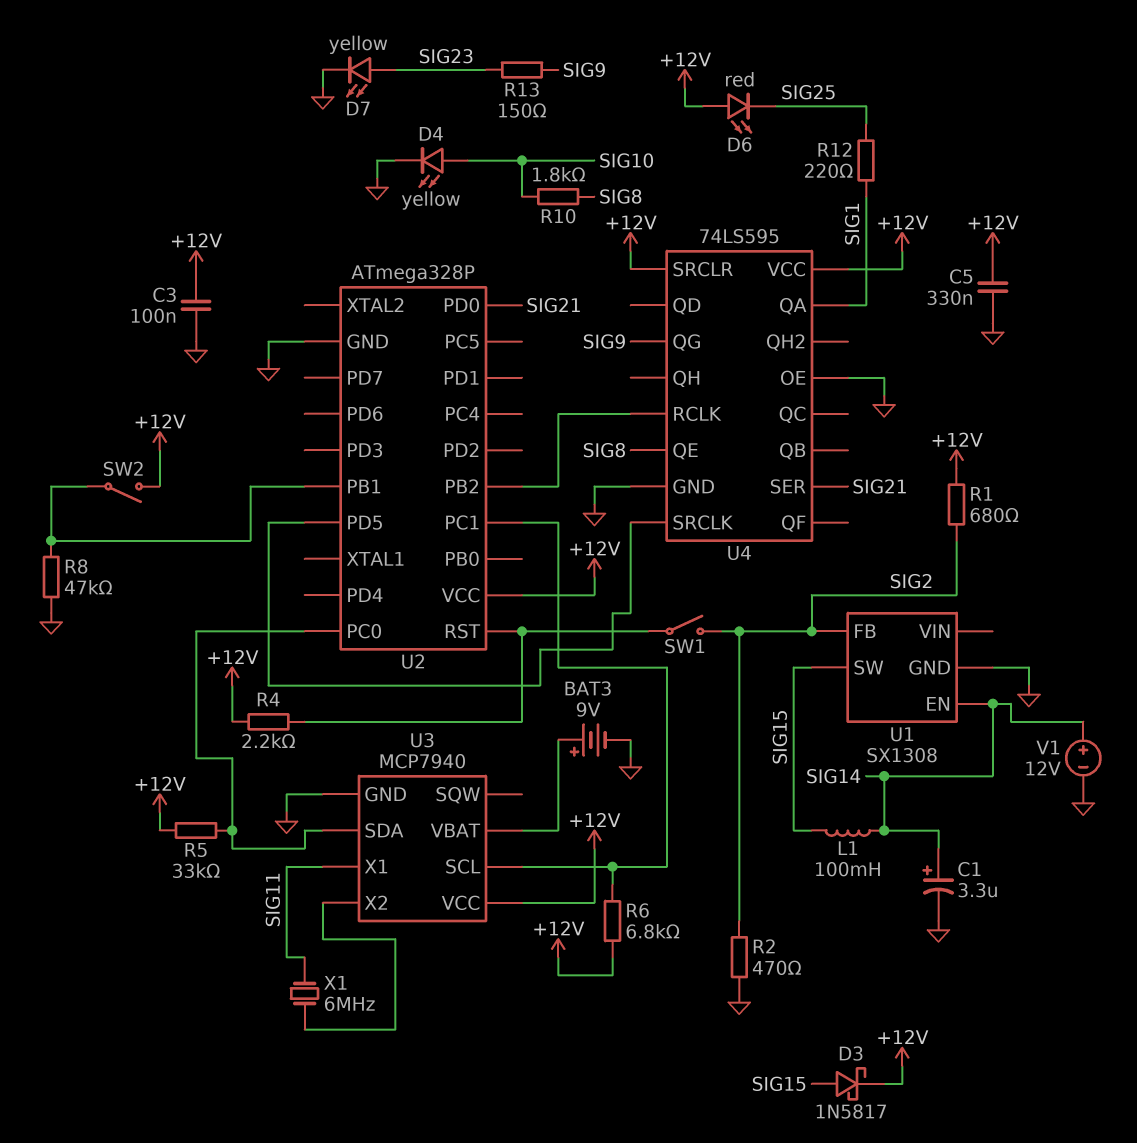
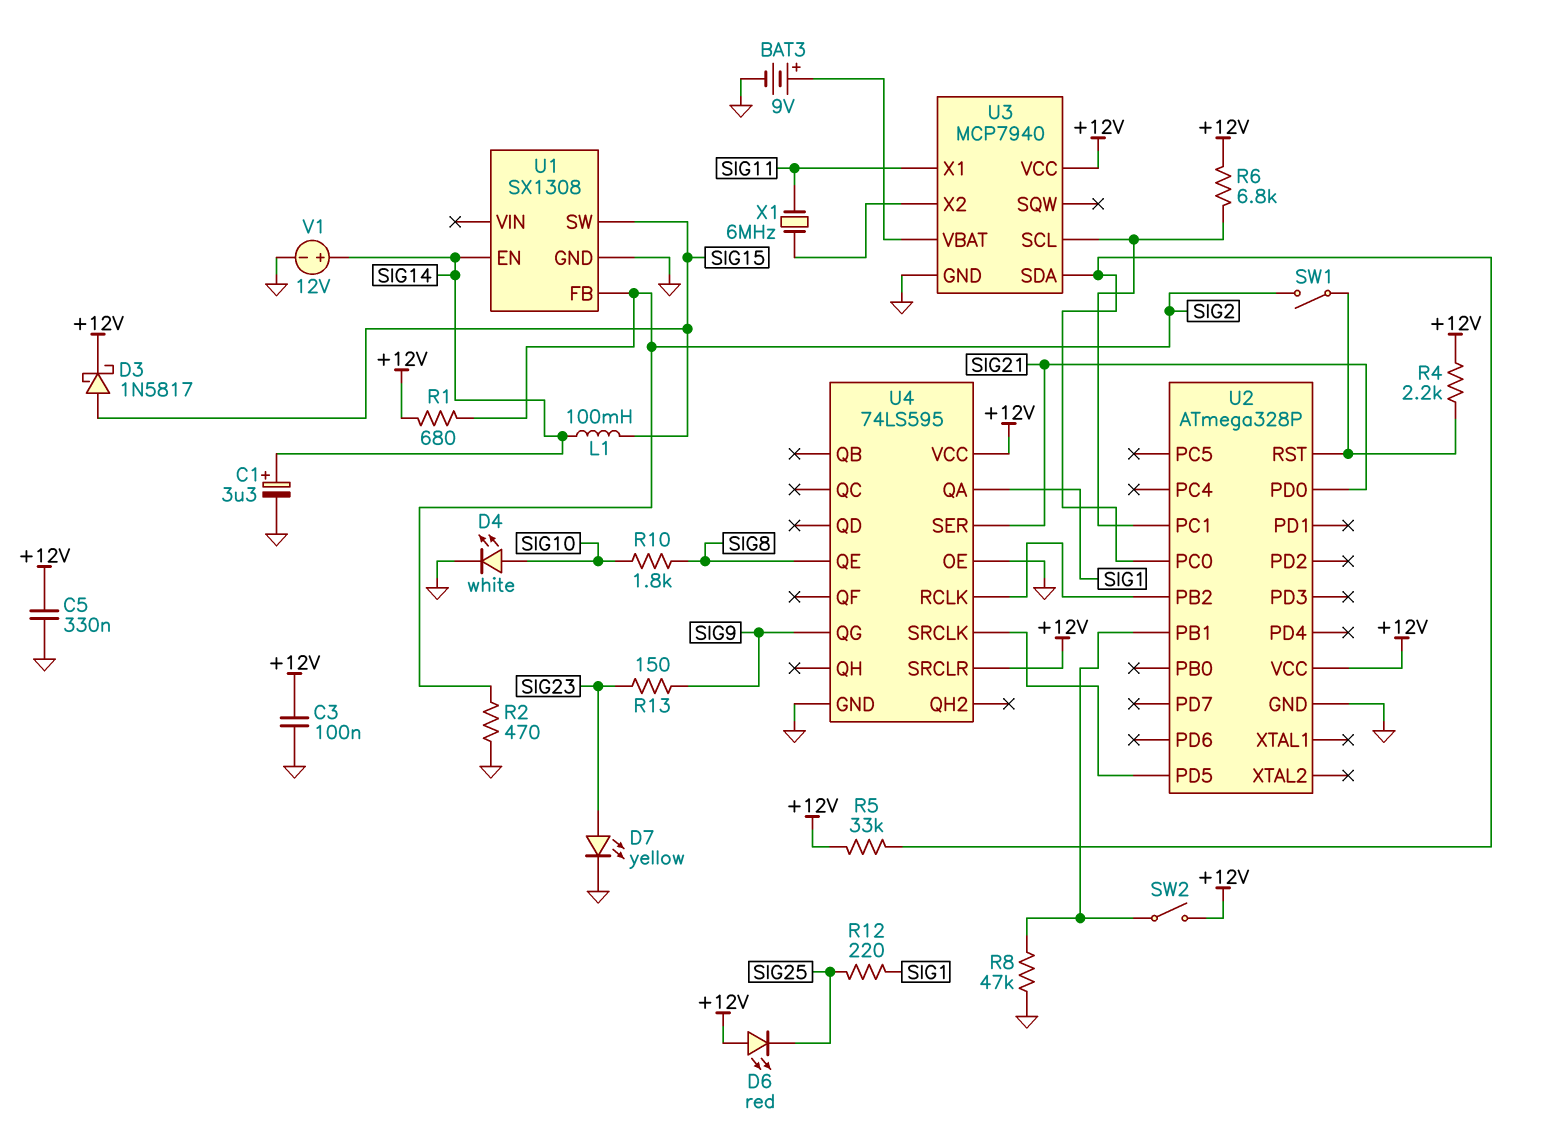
D4: LED yellow (A SIG10, K GND) -> LED white (A SIG10, K GND)

